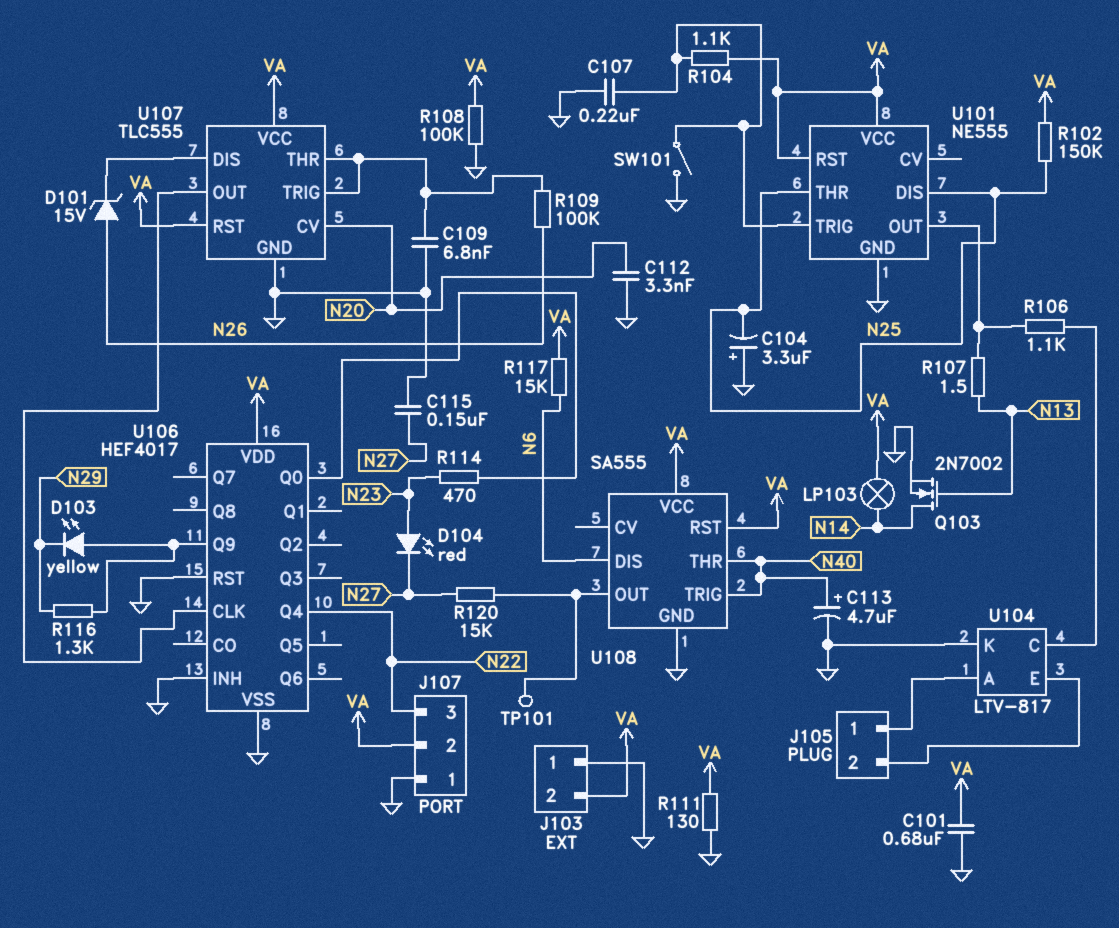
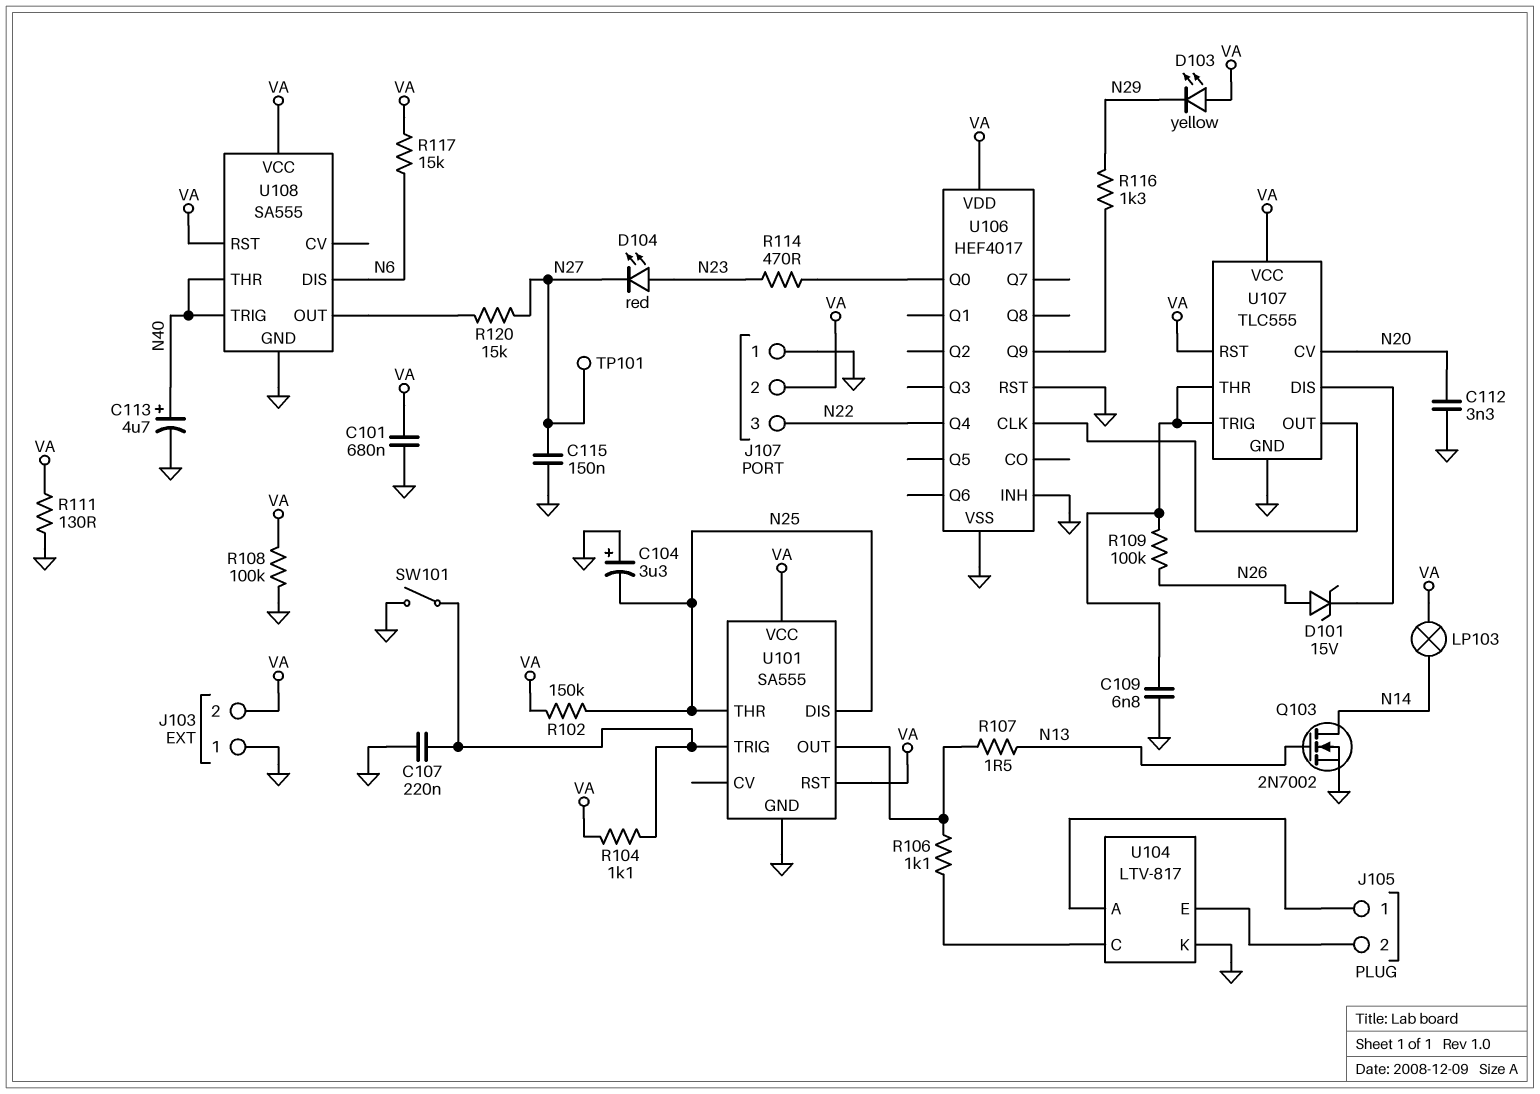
D103: LED yellow (A U106/Q9, K N29) -> LED yellow (A VA, K N29)
TP101: test point (U108/OUT) -> test point (N27)
U101: NE555 -> SA555

